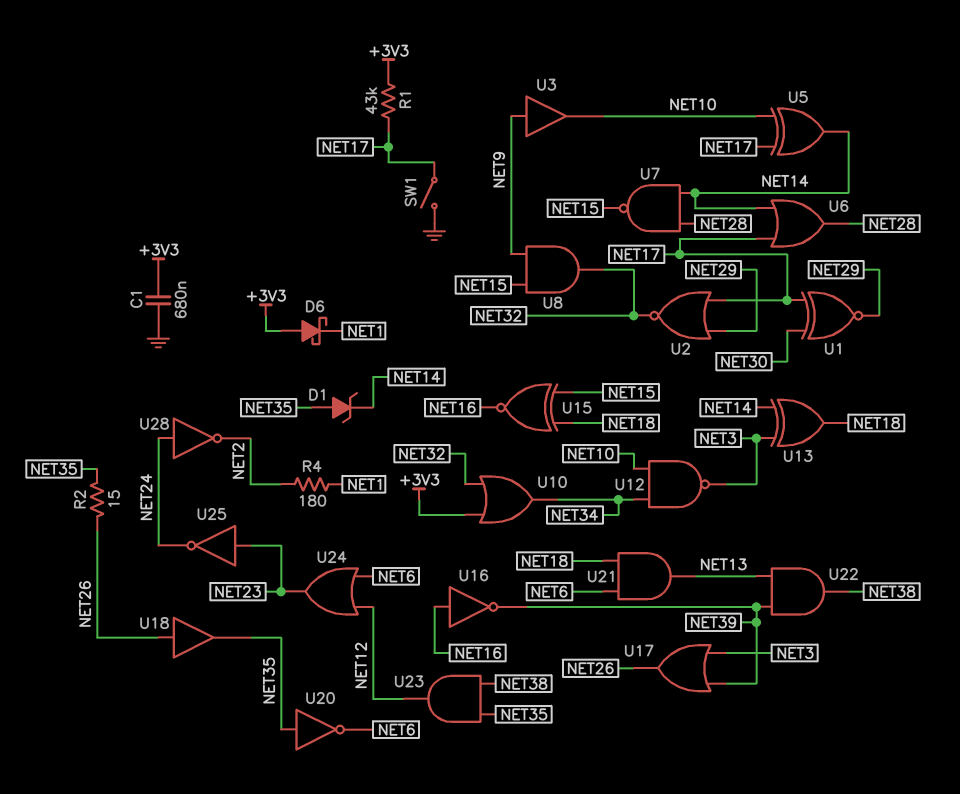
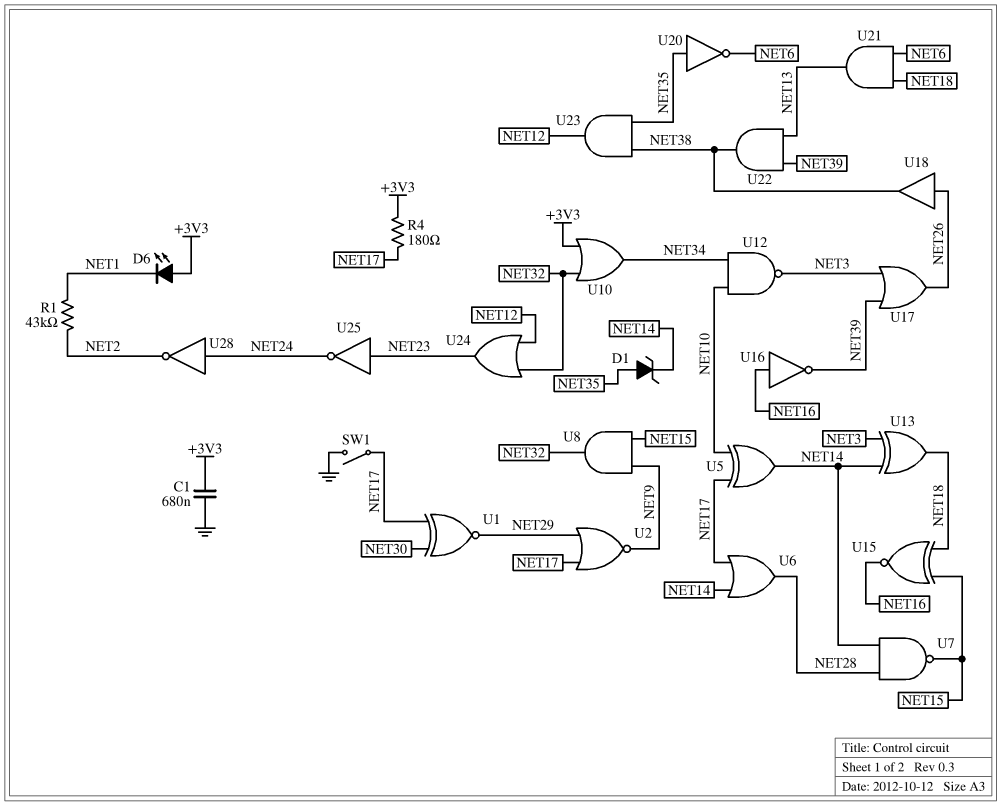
D6: schottky (A +3V3, K NET1) -> LED (A +3V3, K NET1)
R1: 43k (+3V3, NET17) -> 43k (NET1, NET2)
R2: 15 (NET26, NET35) -> none
R4: 180 (NET1, NET2) -> 180 (+3V3, NET17)
U2: NOR (in NET17, in NET29, out NET32) -> NOR (in NET17, in NET29, out NET9)
U3: buffer (in NET9, out NET10) -> none
U18: buffer (in NET26, out NET35) -> buffer (in NET26, out NET38)
U24: OR (in NET6, in NET12, out NET23) -> OR (in NET12, in NET32, out NET23)

